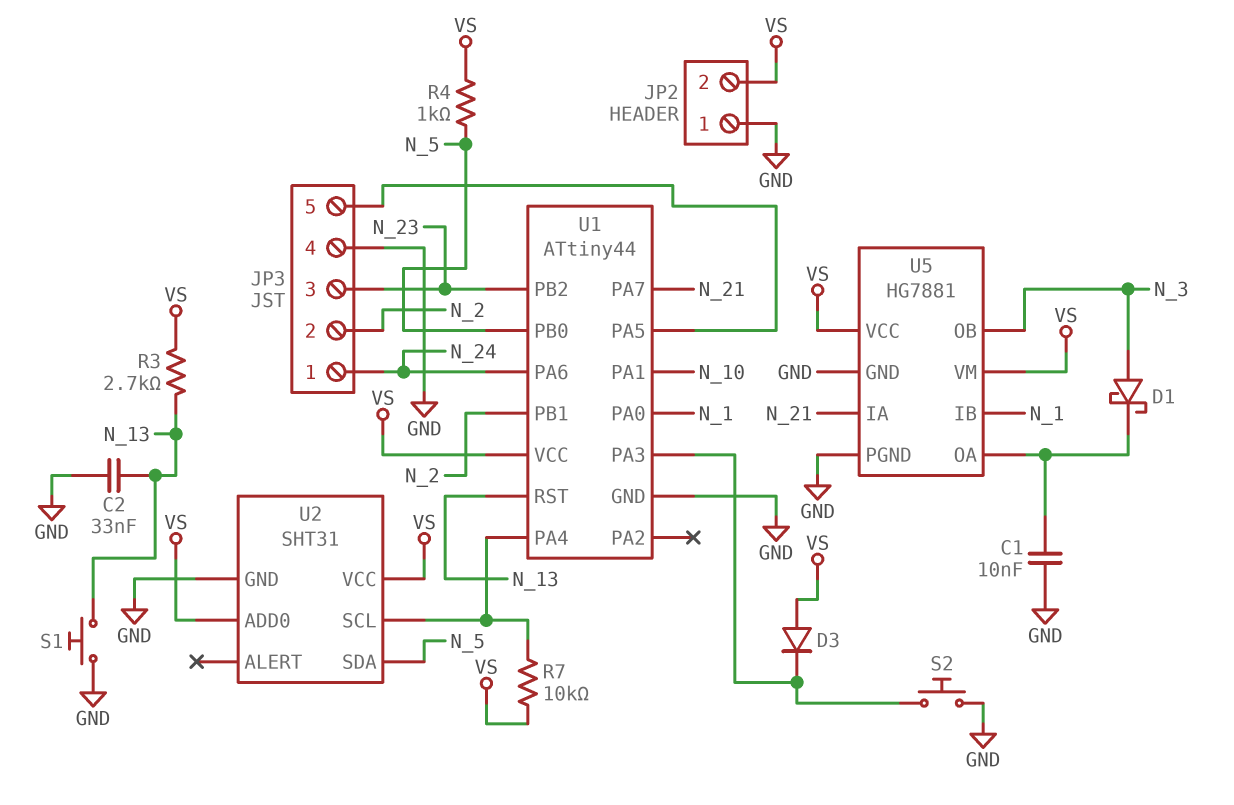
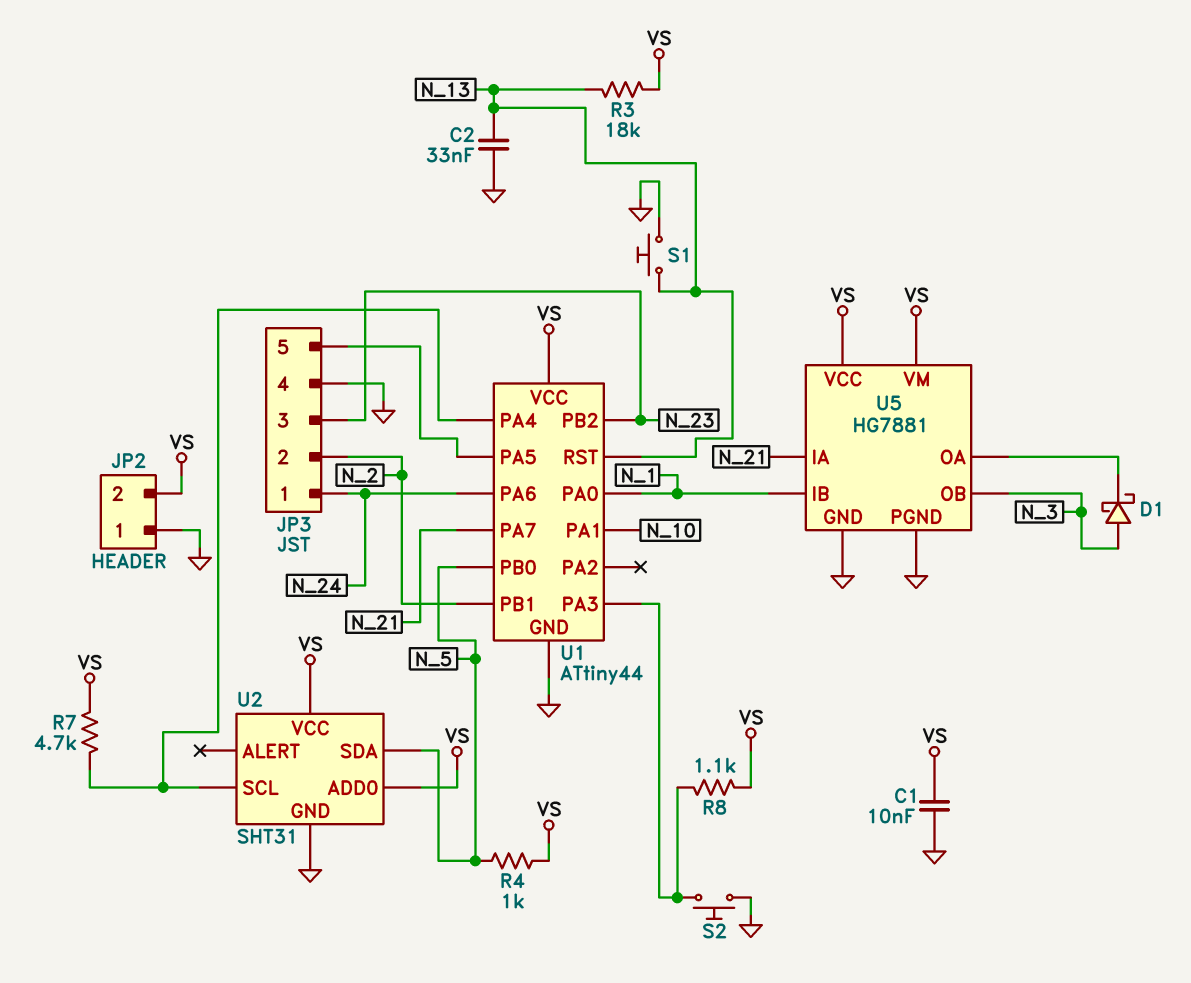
C1: 10nF (GND, U5/OA) -> 10nF (GND, VS)
D3: diode (A VS, K U1/PA3) -> none
R3: 2.7k (N_13, VS) -> 18k (N_13, VS)
R7: 10k (U1/PA4, VS) -> 4.7k (U1/PA4, VS)
R8: none -> 1.1k (U1/PA3, VS)

